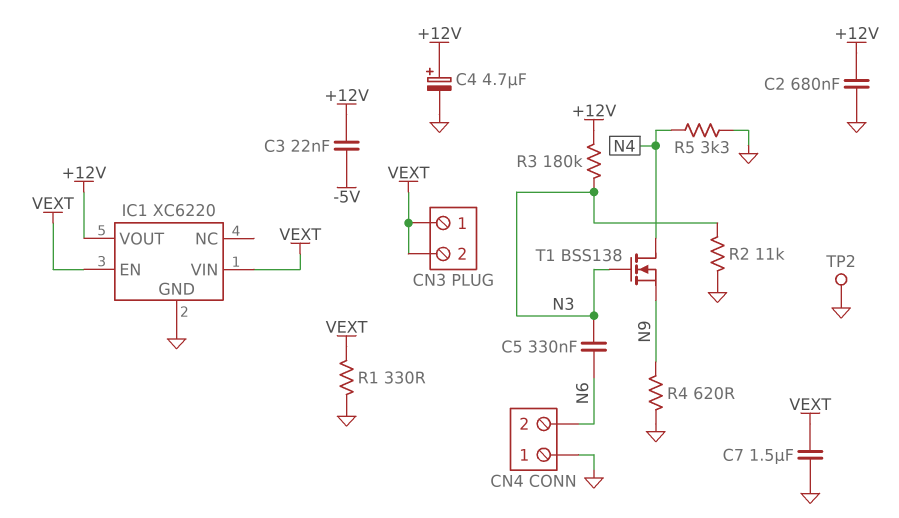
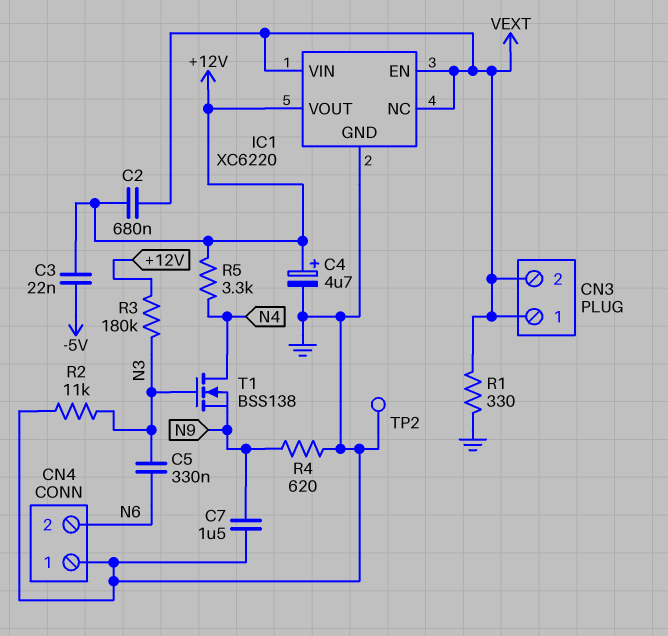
C2: 680nF (+12V, GND) -> 680nF (+12V, VEXT)
C7: 1.5uF (GND, VEXT) -> 1.5uF (GND, N9)
IC1 pin NC: none -> VEXT
R5: 3.3k (GND, N4) -> 3.3k (+12V, N4)

